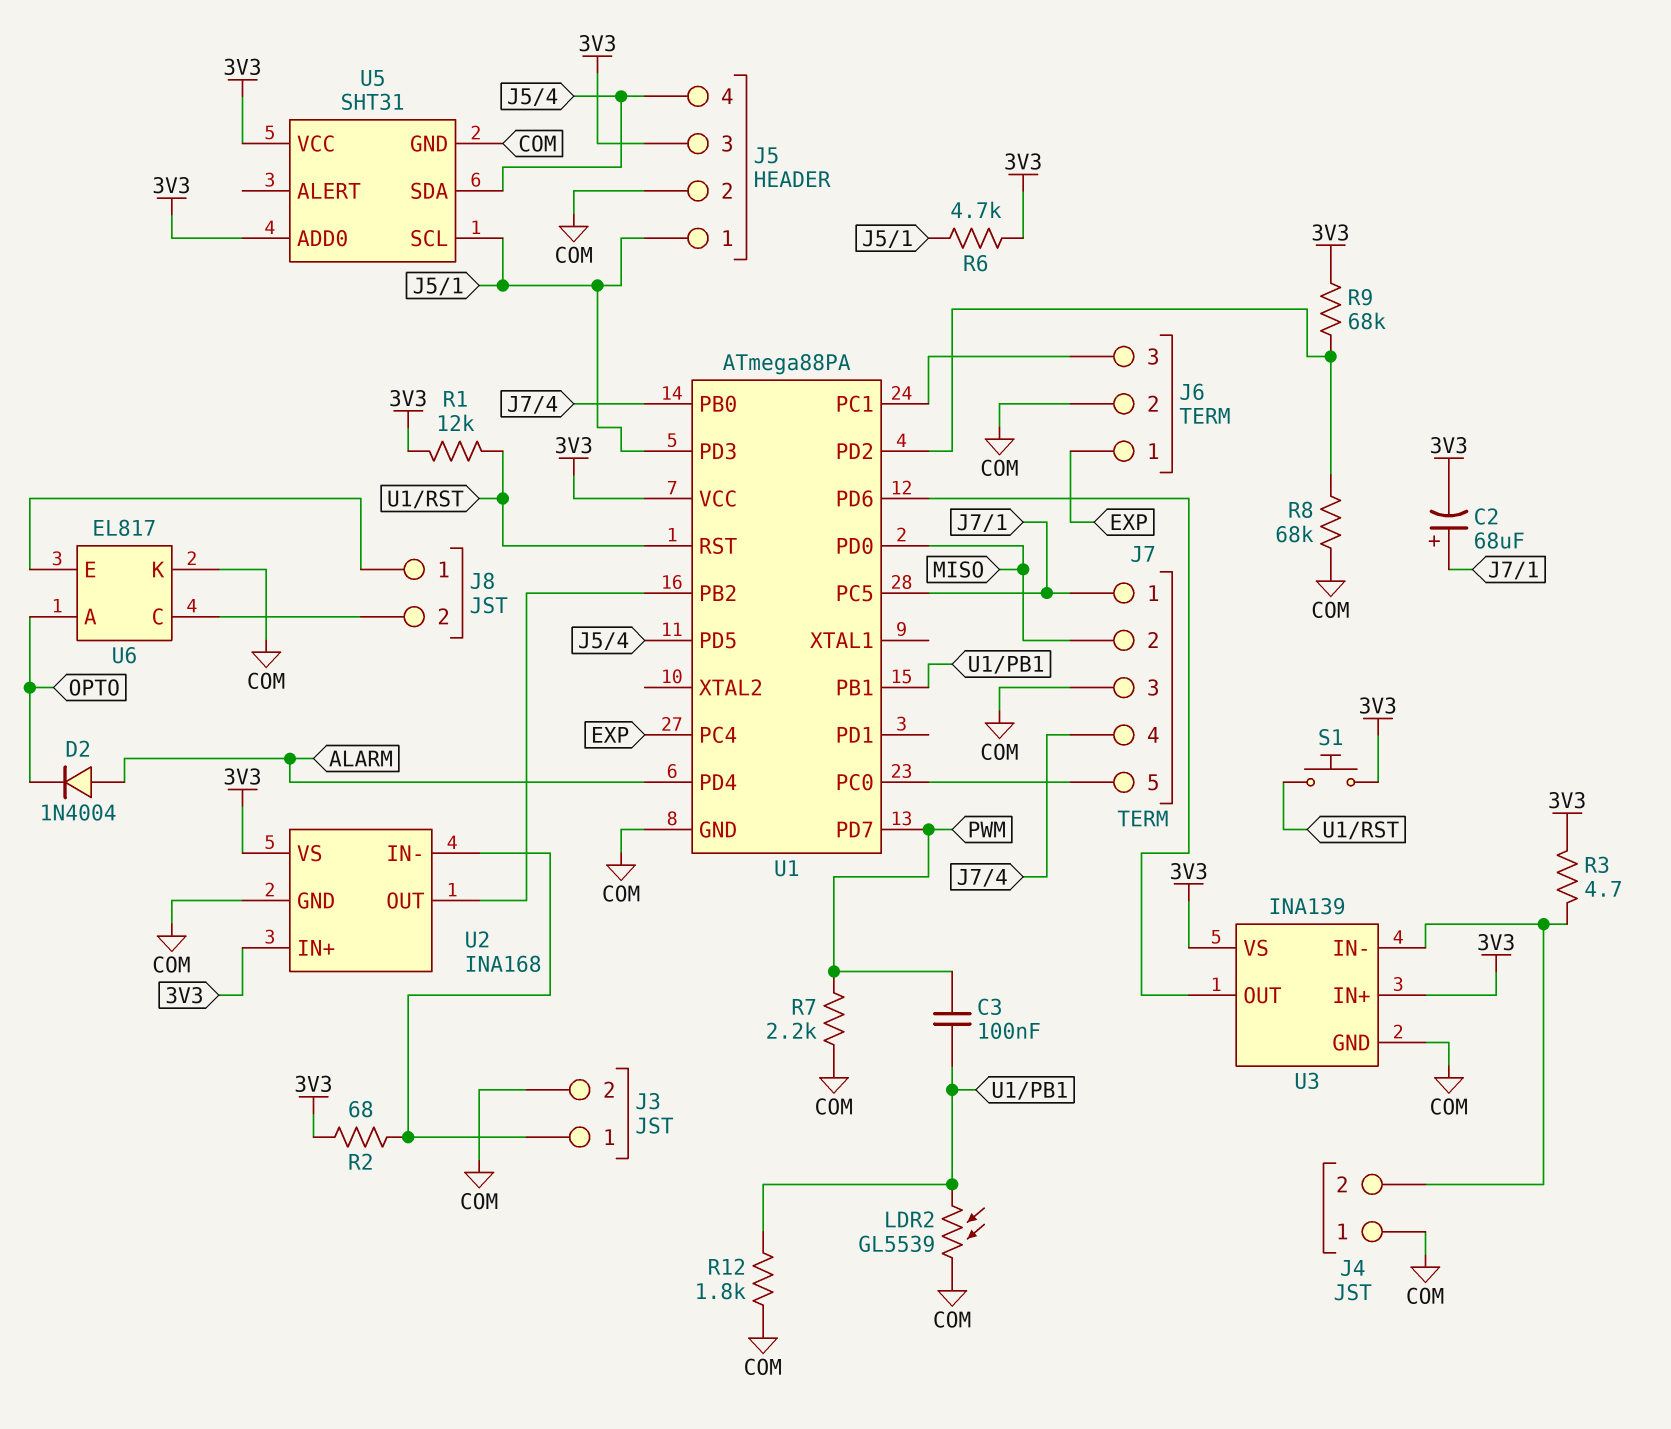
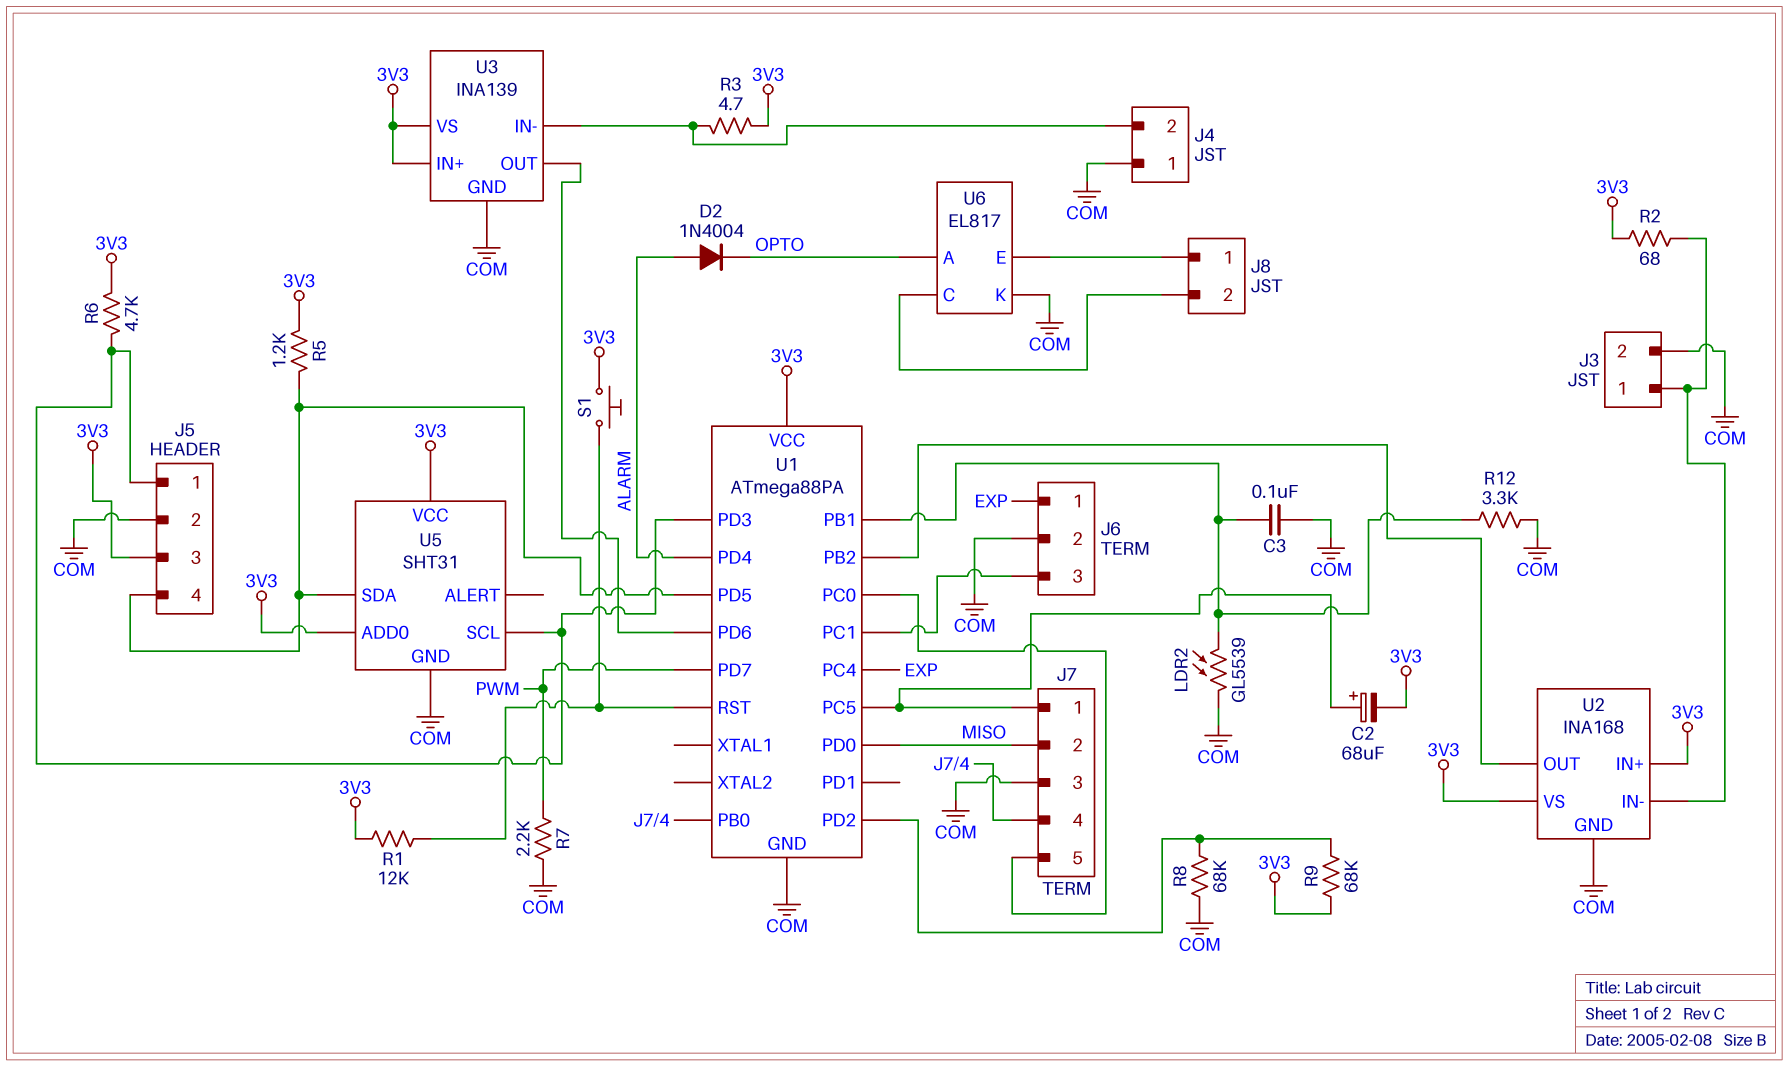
C3: 100nF (PWM, U1/PB1) -> 100nF (COM, U1/PB1)
R5: none -> 1.2k (3V3, J5/4)
R12: 1.8k (COM, U1/PB1) -> 3.3k (COM, U1/PB1)

